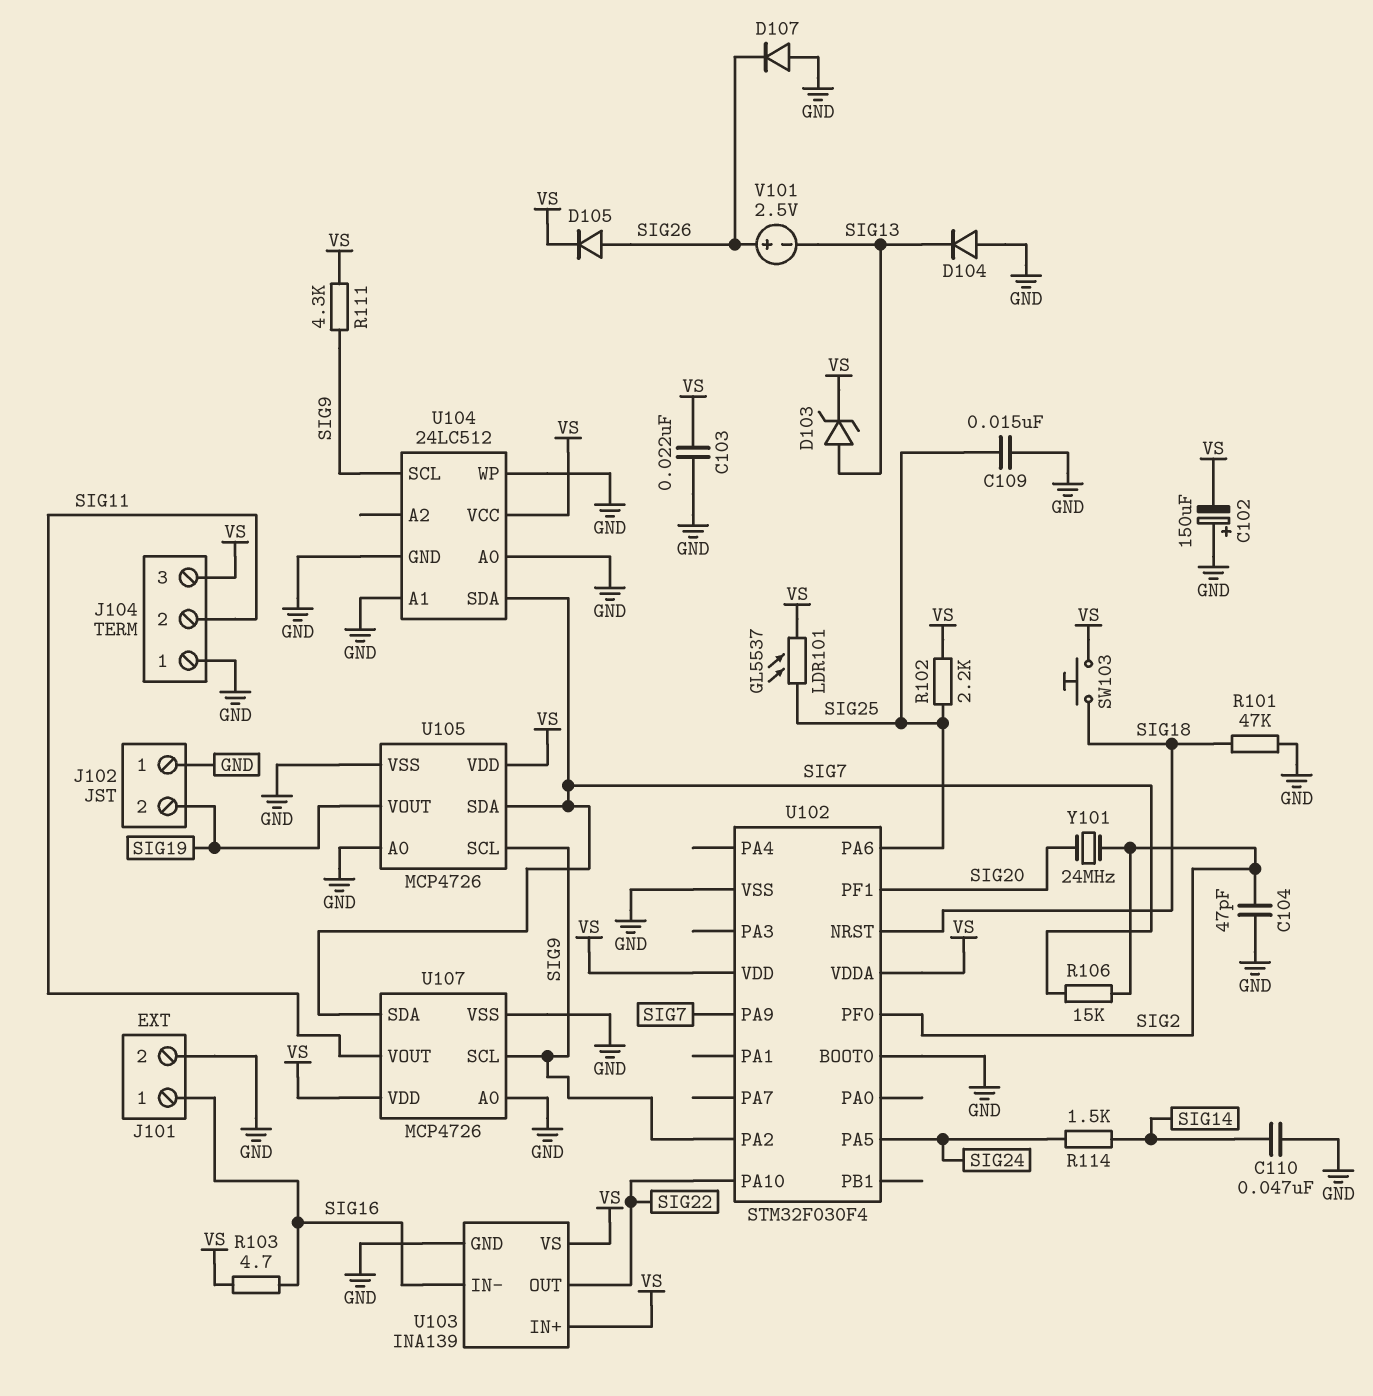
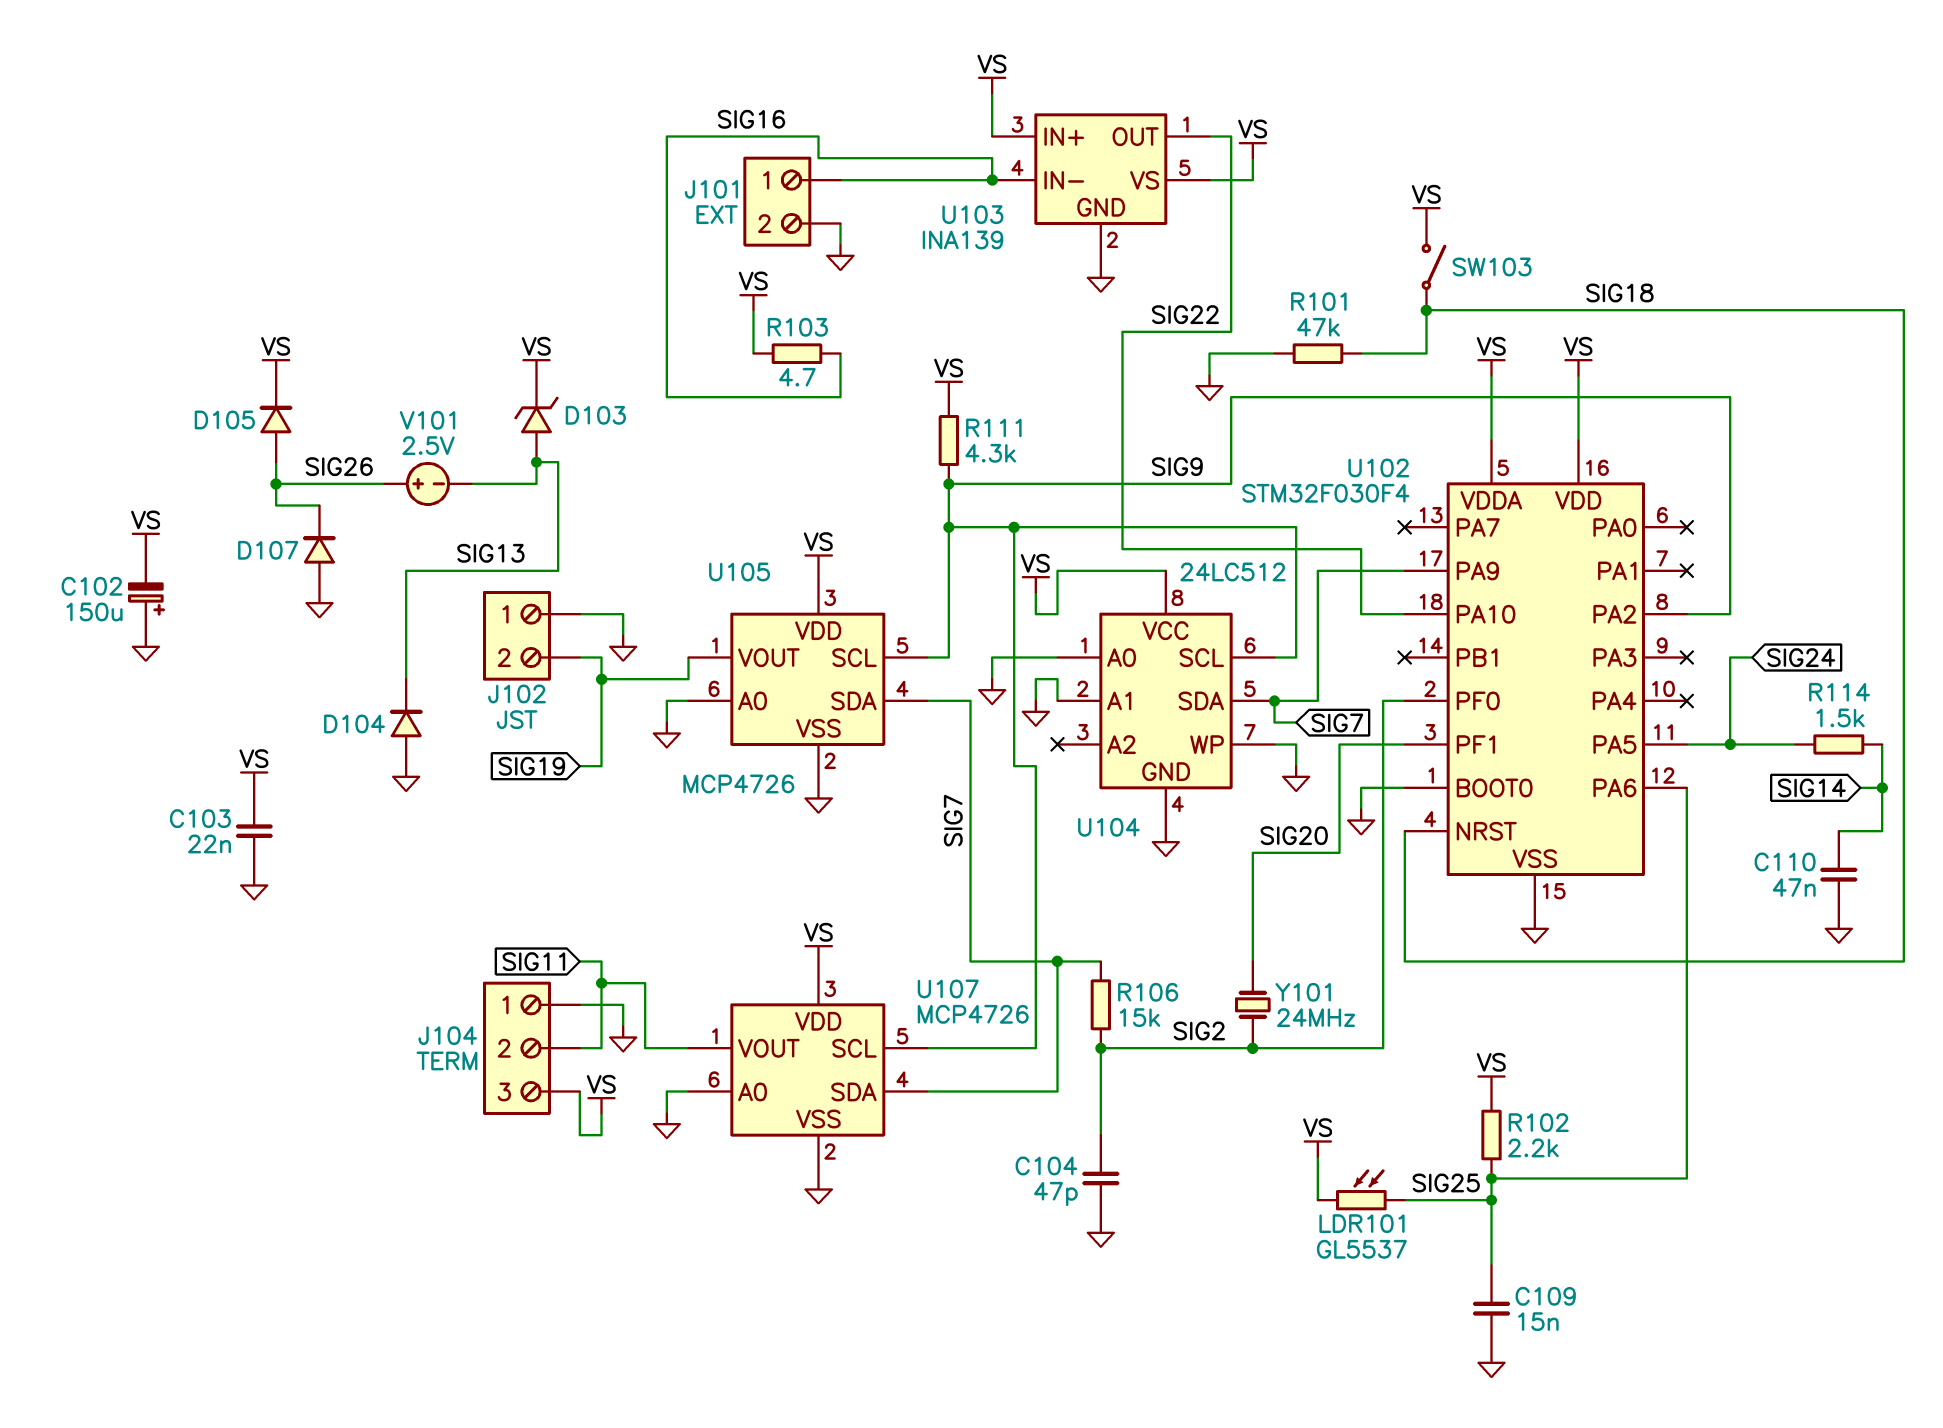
SW103: button (SIG18, VS) -> switch (SIG18, VS)

